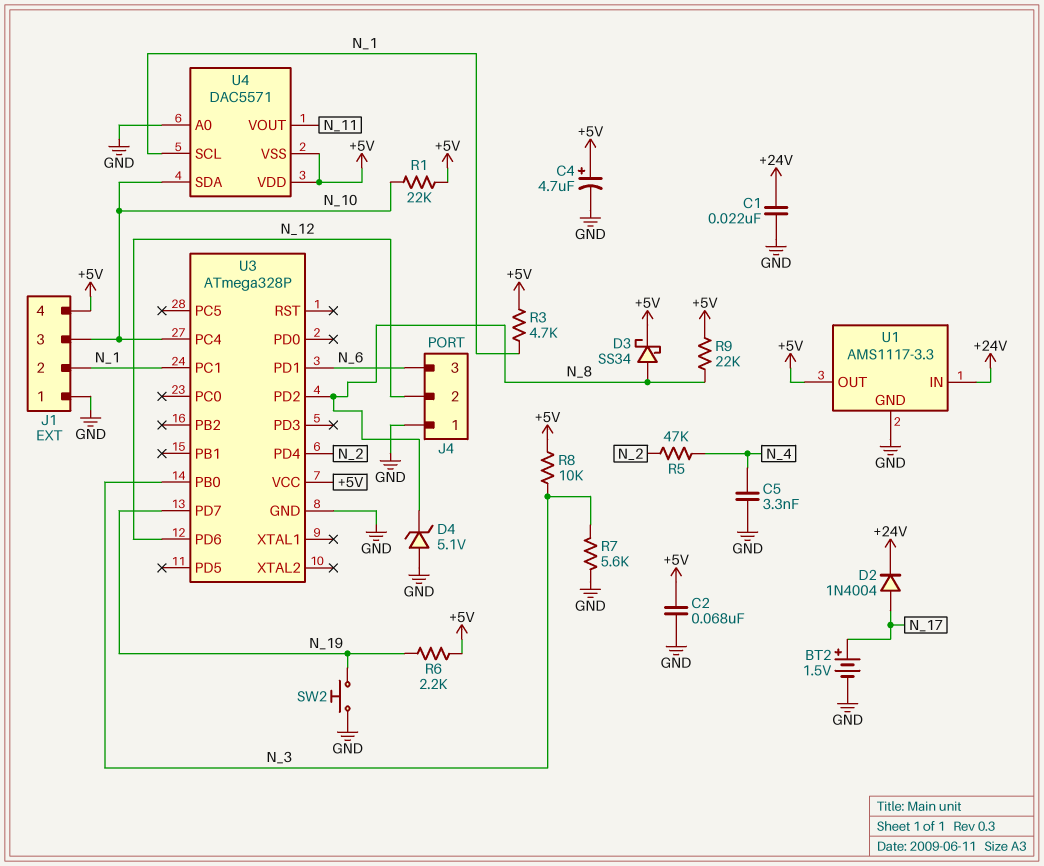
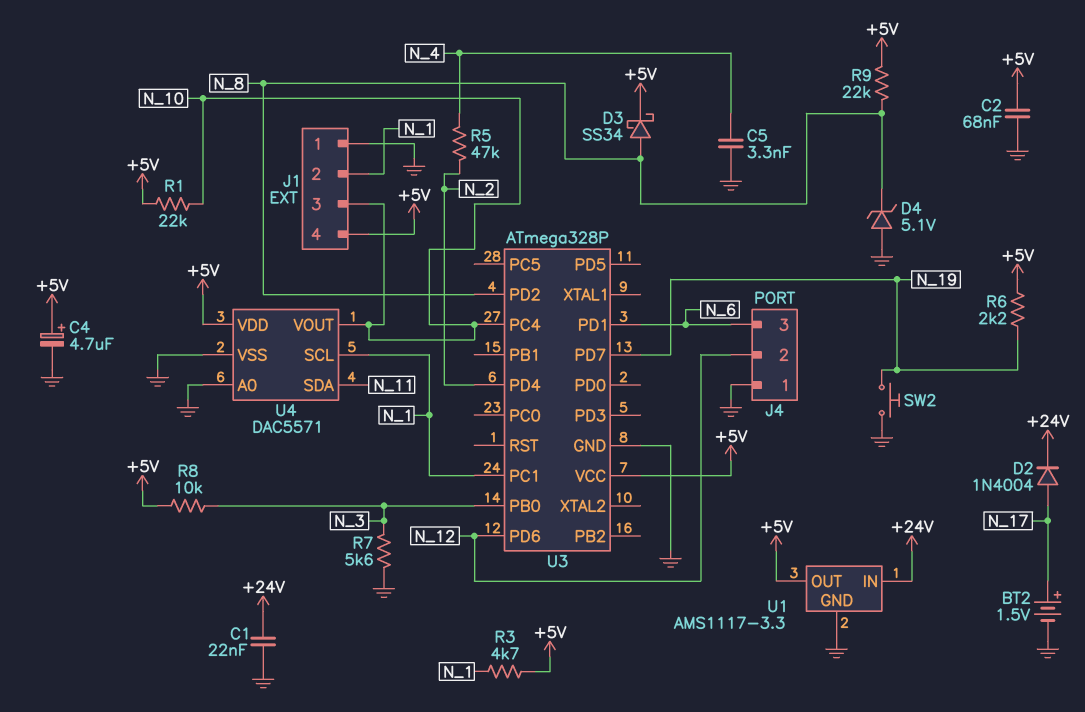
U4 pin SDA: N_10 -> N_11
U4 pin VOUT: N_11 -> N_10
U4 pin VSS: +5V -> GND

